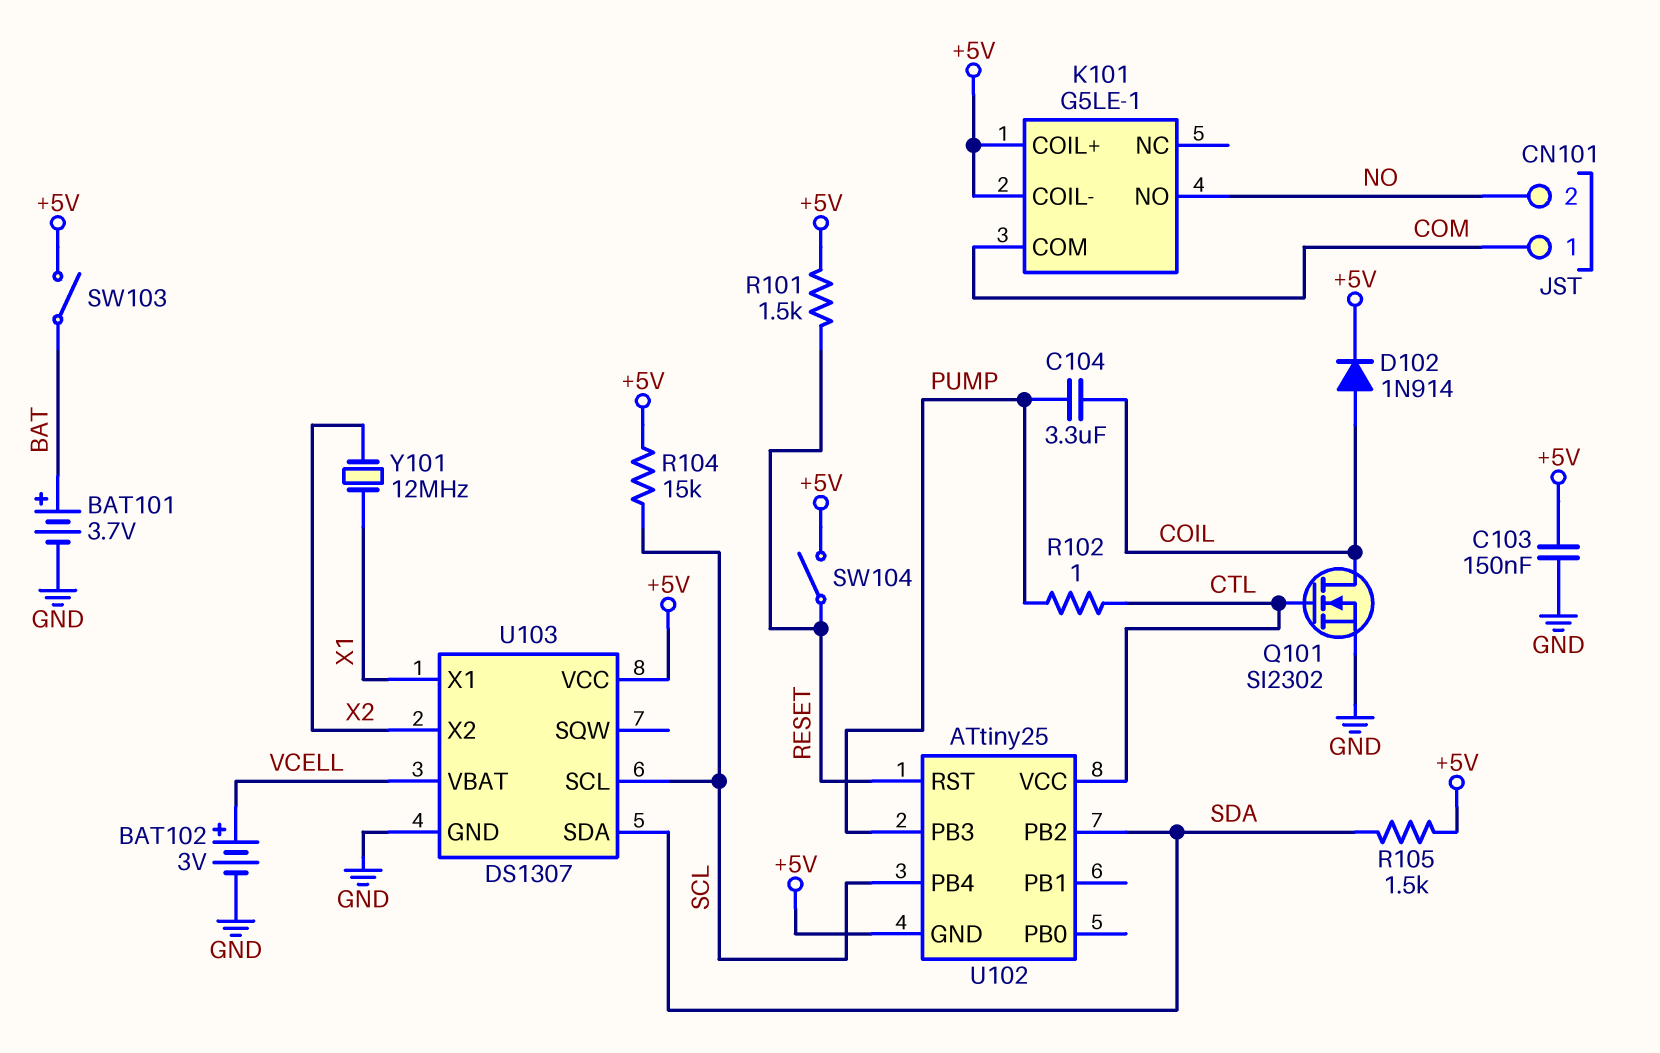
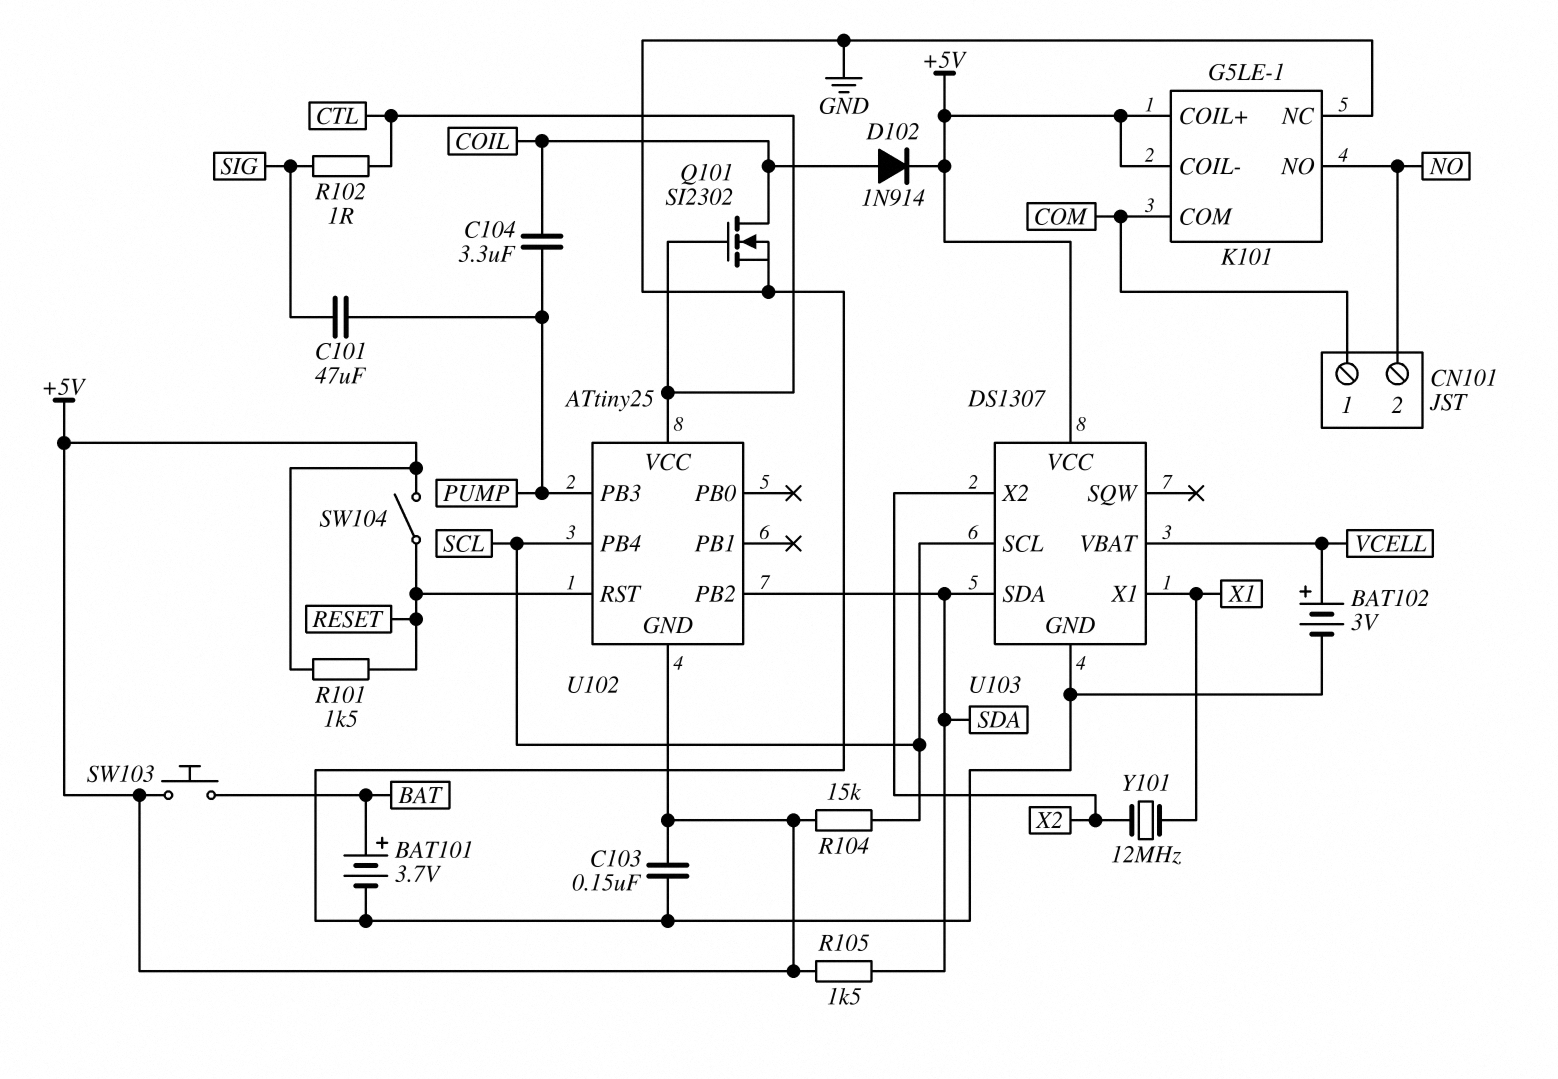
C101: none -> 47uF (PUMP, SIG)
K101 pin NC: none -> GND
R102: 1 (CTL, PUMP) -> 1 (CTL, SIG)
SW103: switch (+5V, BAT) -> button (+5V, BAT)

